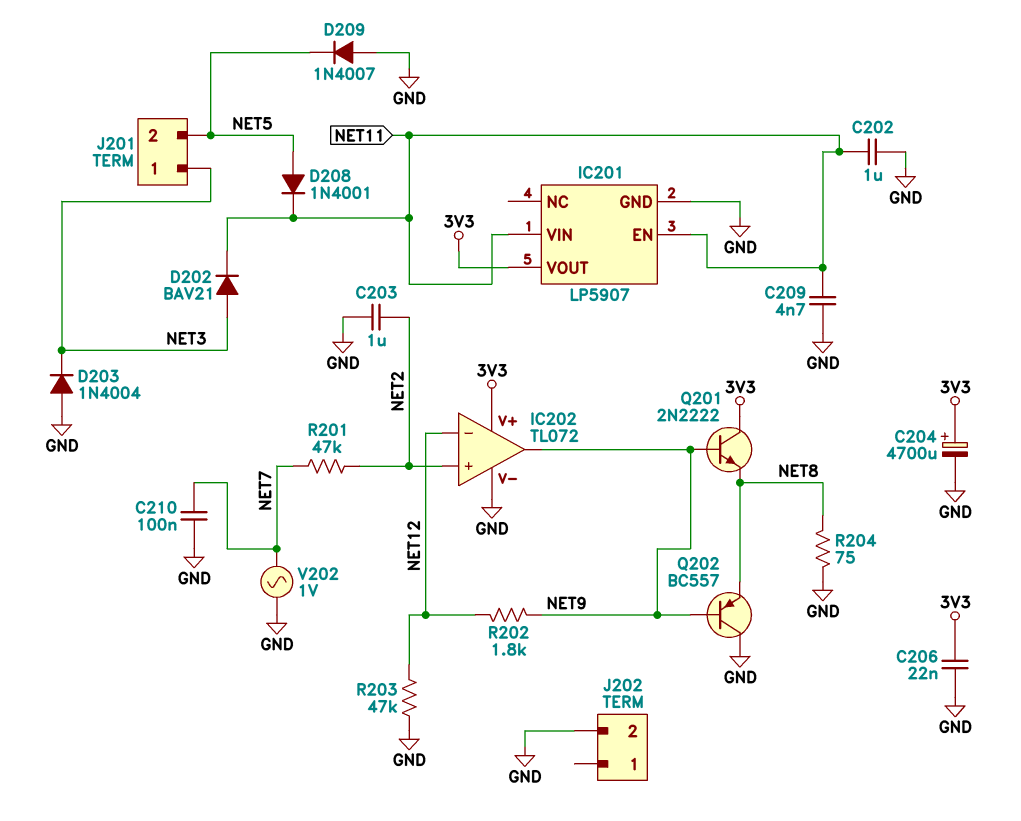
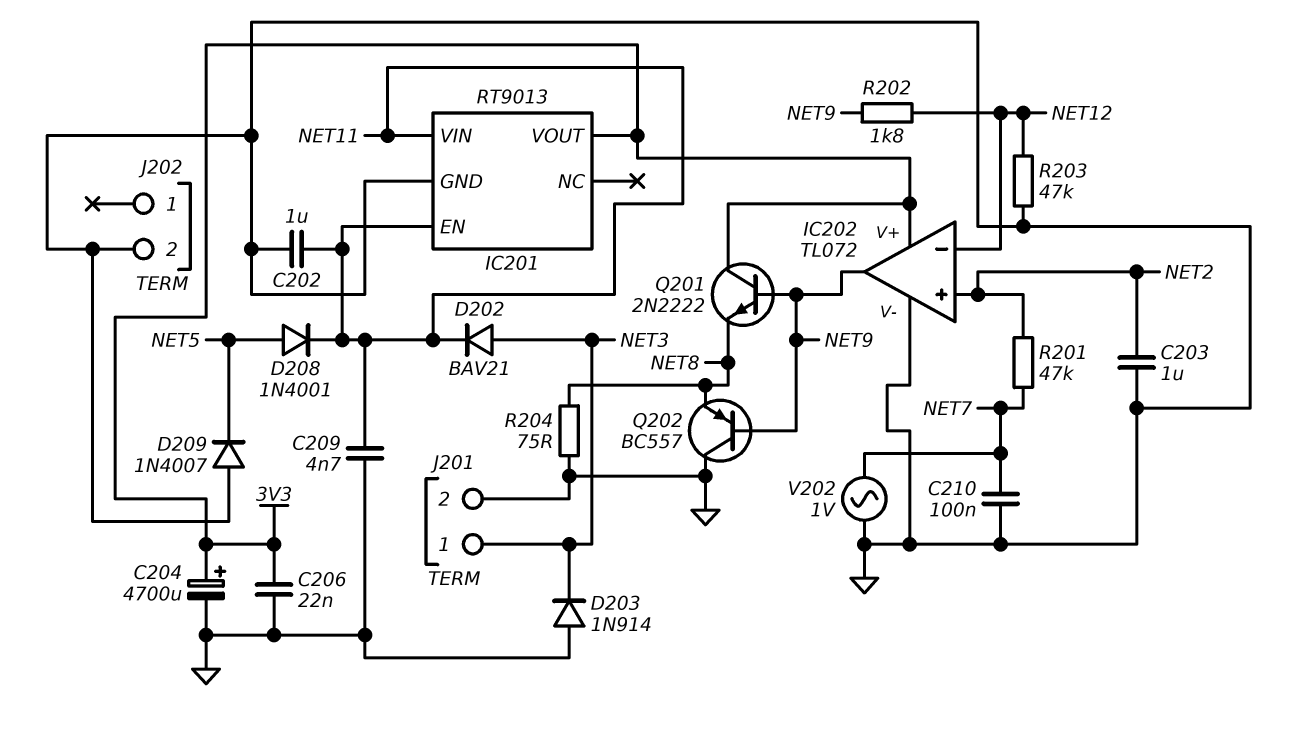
D203: diode 1N4004 (A GND, K NET3) -> diode 1N914 (A GND, K NET3)
IC201: LP5907 -> RT9013
J201 pin 2: NET5 -> GND

